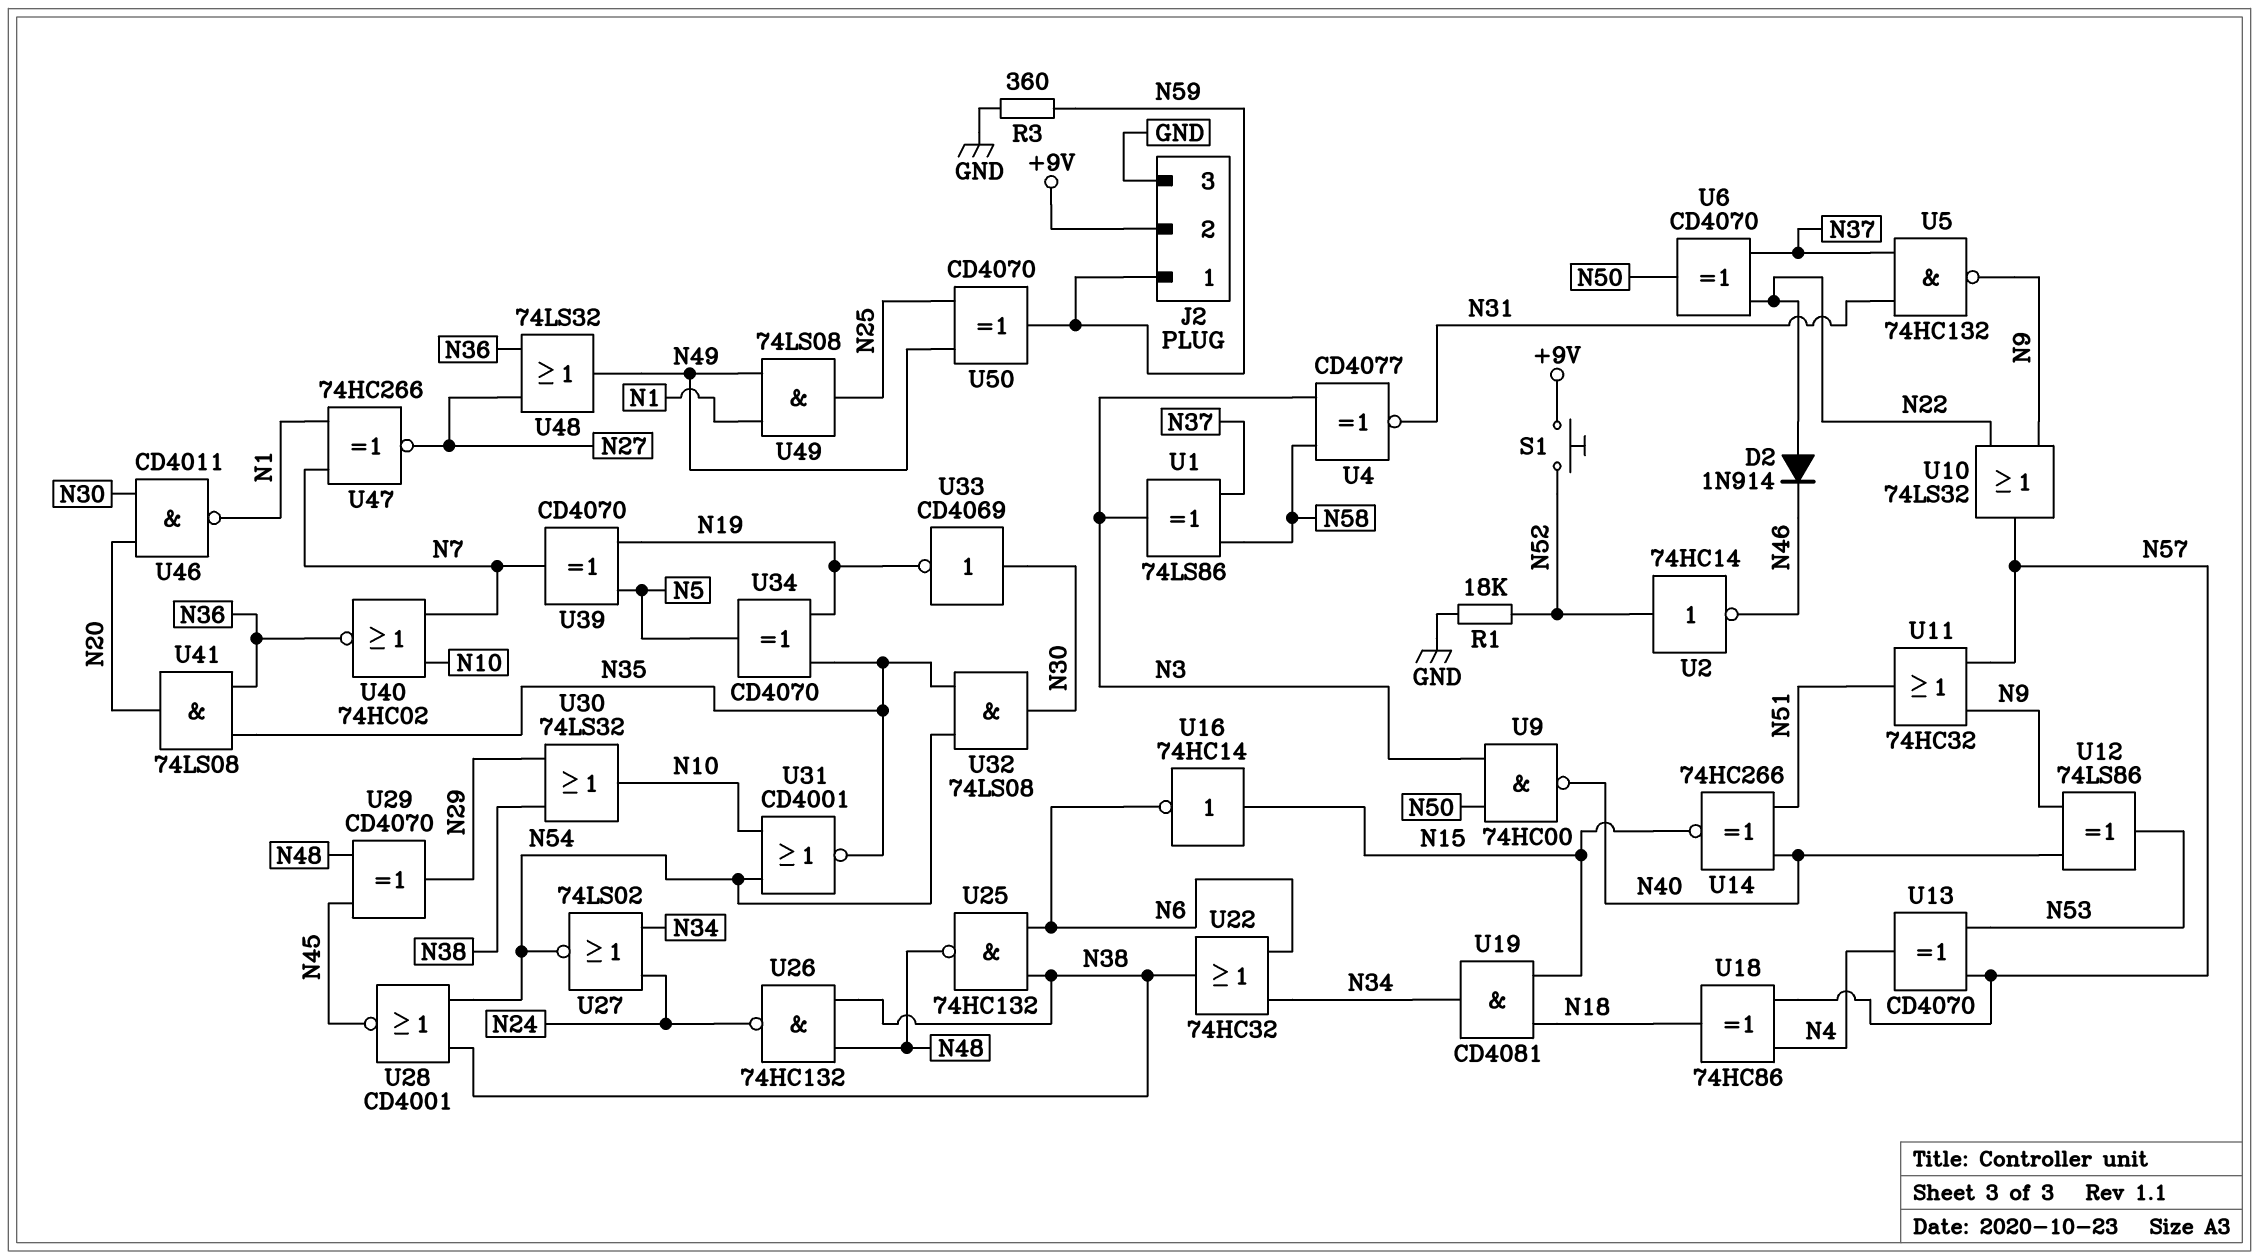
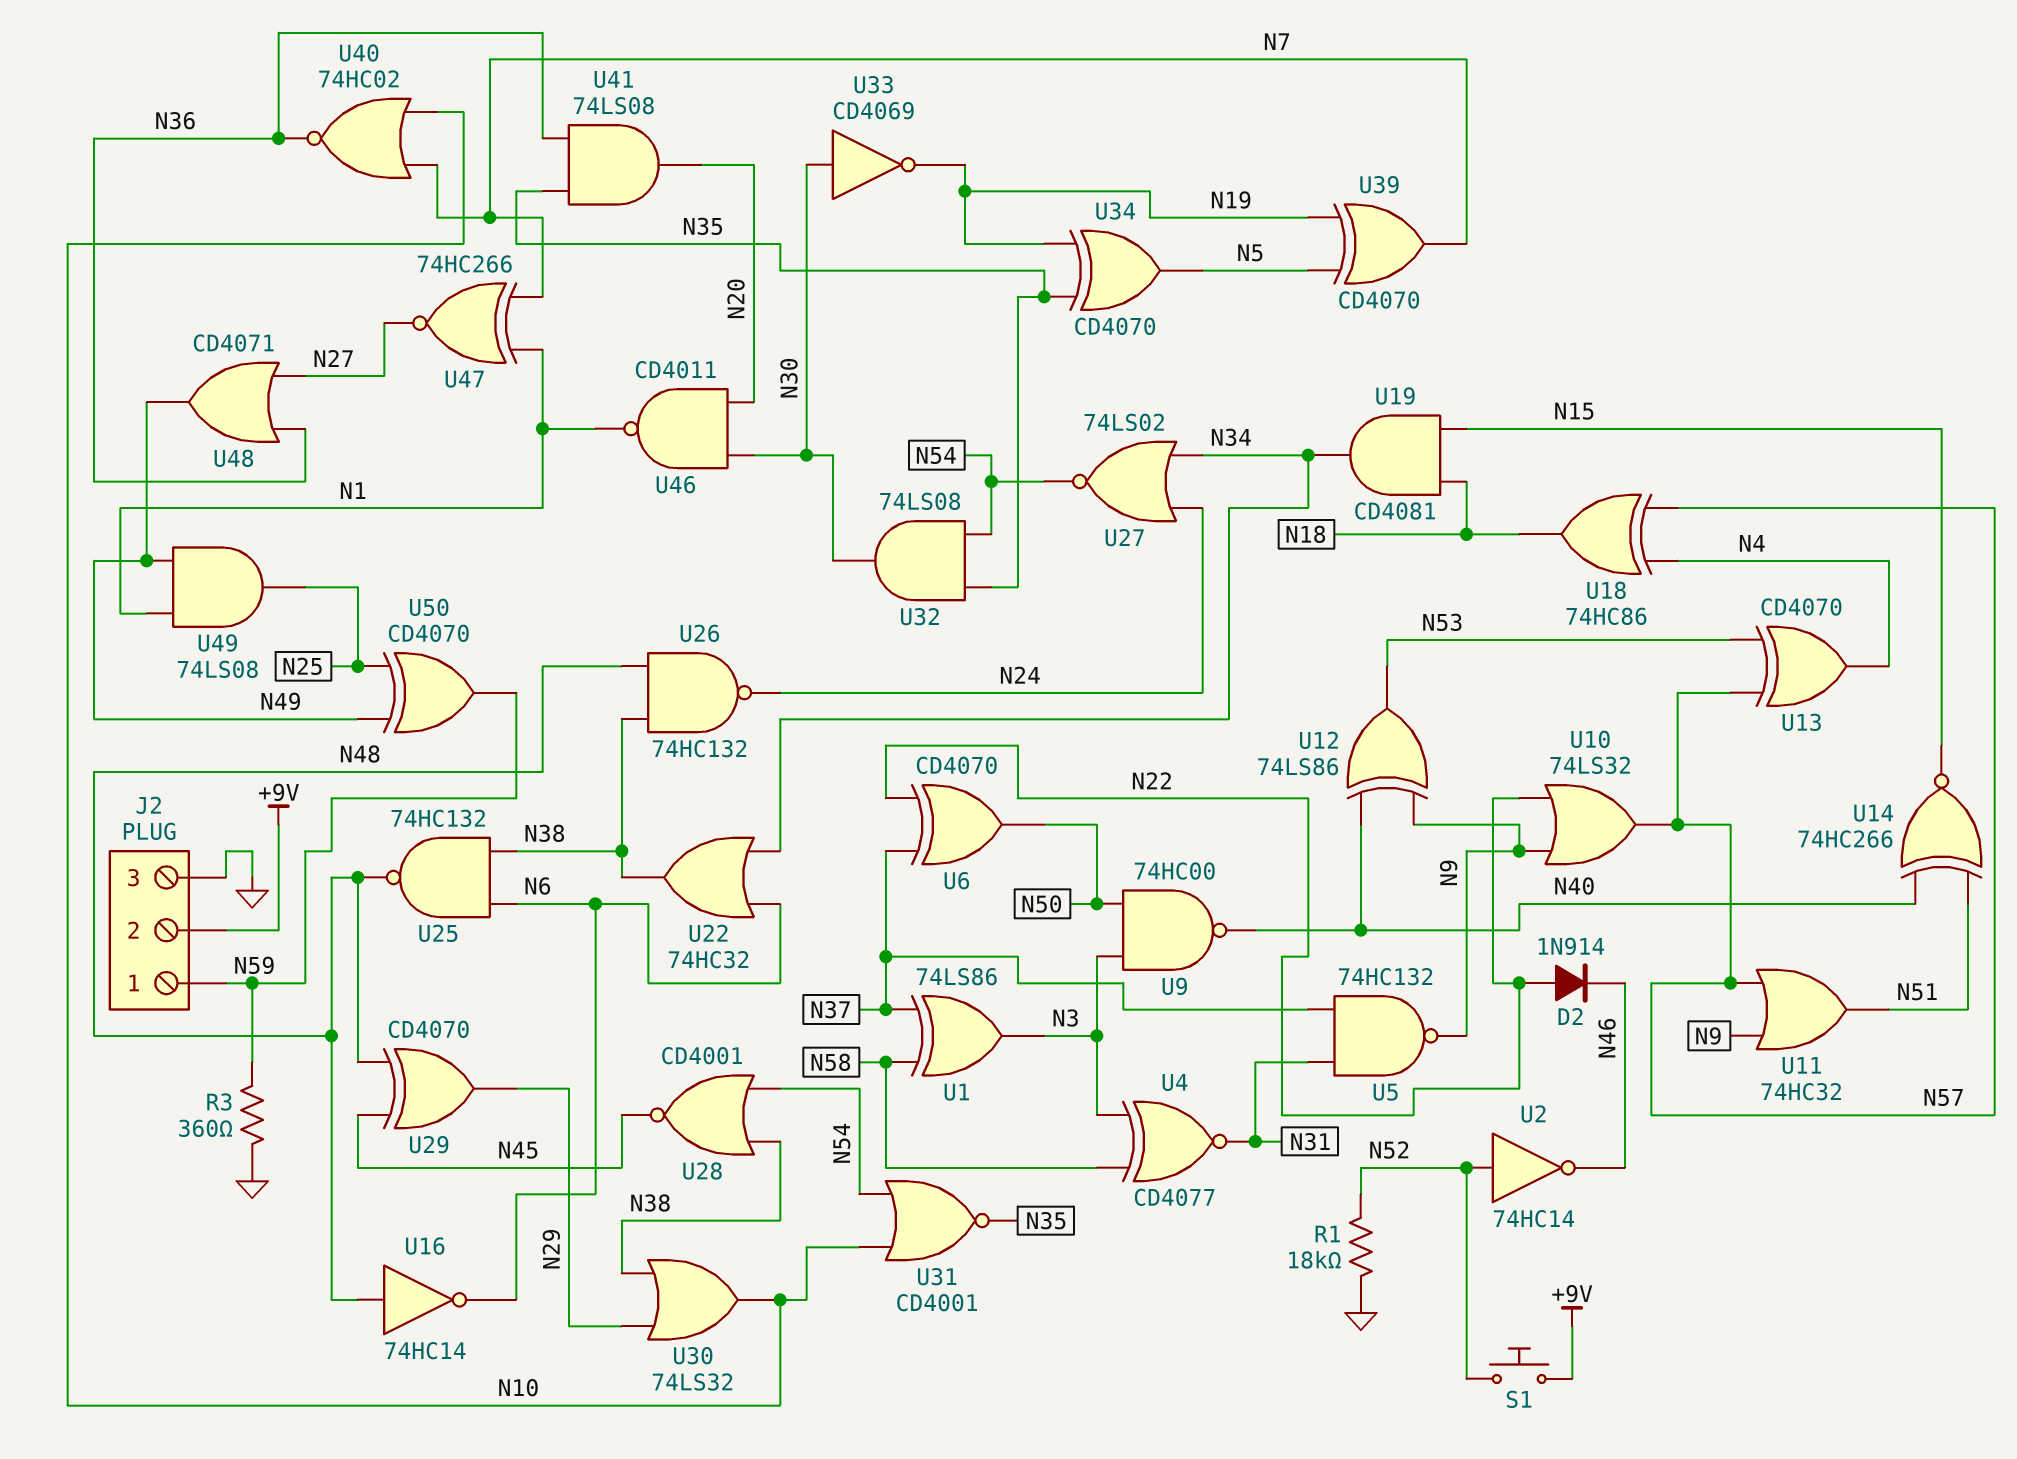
U16: NOT 74HC14 (in N15, out N6) -> NOT 74HC14 (in N48, out N6)
U48: OR 74LS32 (in N27, in N36, out N49) -> OR CD4071 (in N27, in N36, out N49)

